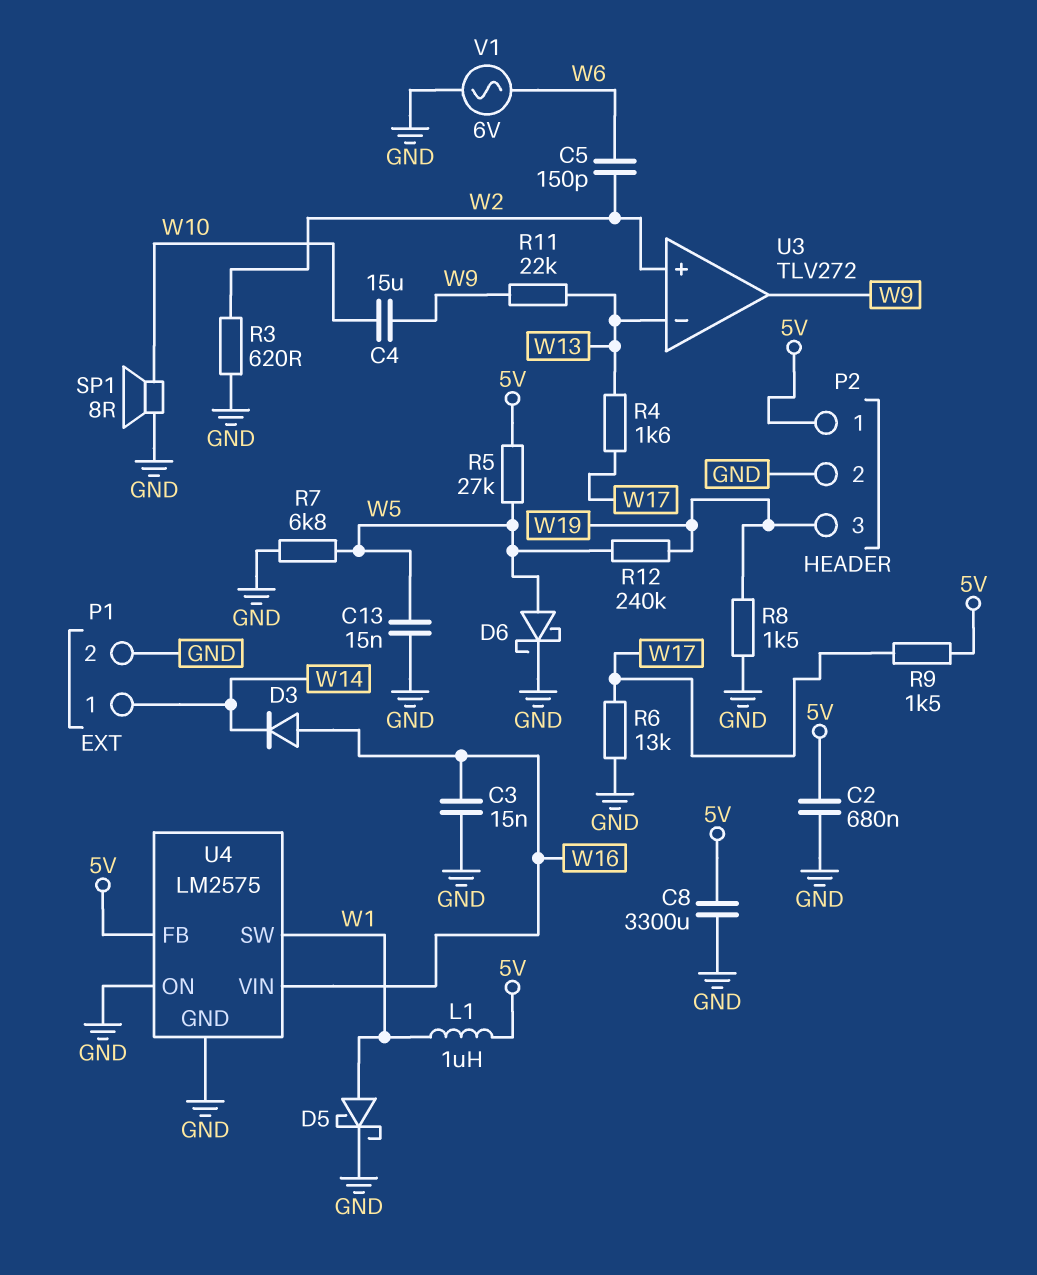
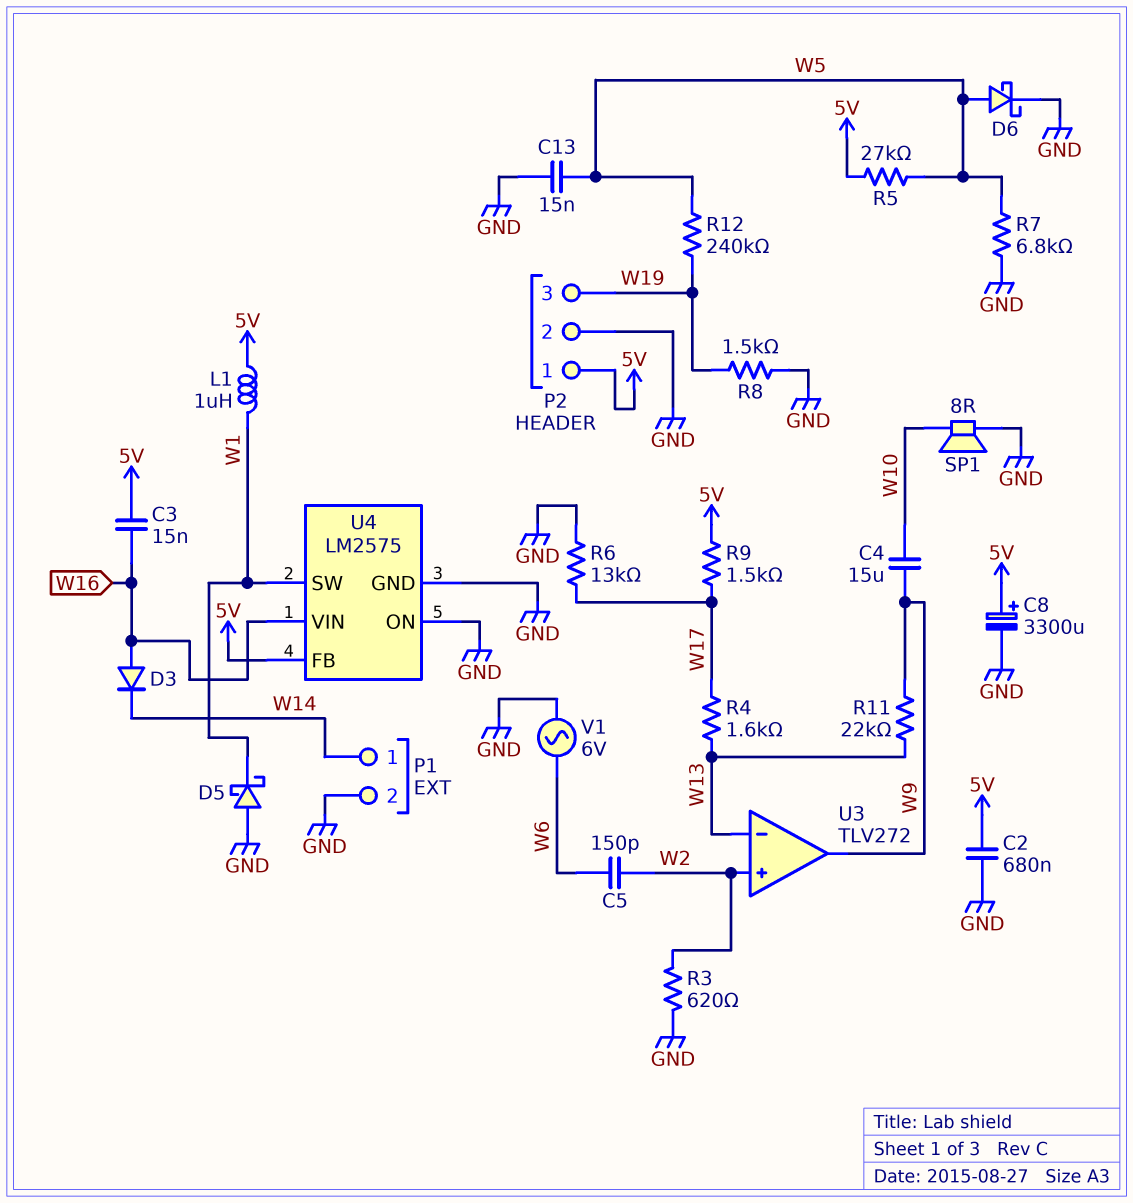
C3: 15nF (GND, W16) -> 15nF (5V, W16)
C8: 3300uF (5V, GND) -> 3300uF (plus 5V, minus GND)
D5: schottky (A W1, K GND) -> schottky (A GND, K W1)

